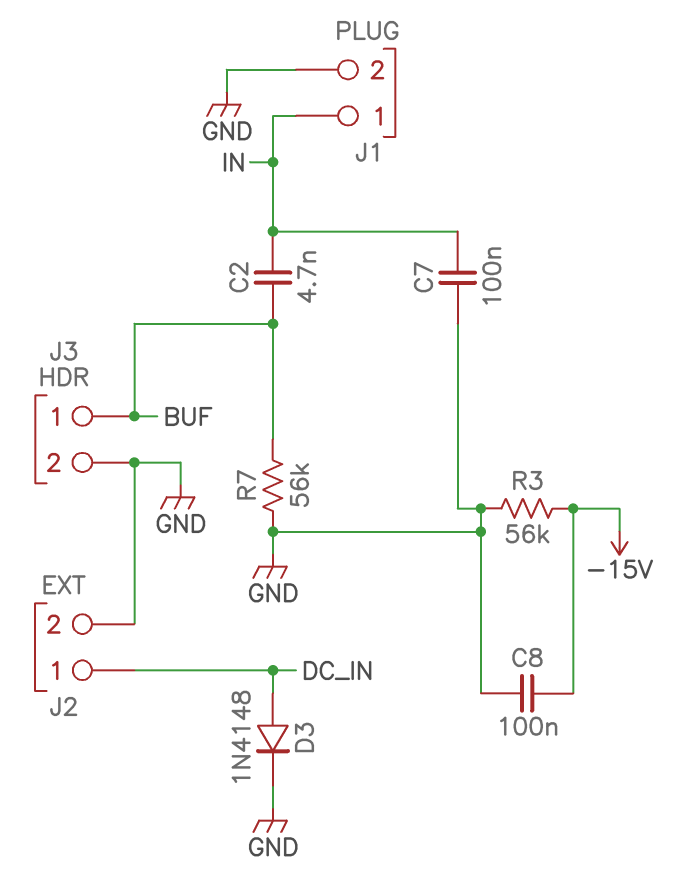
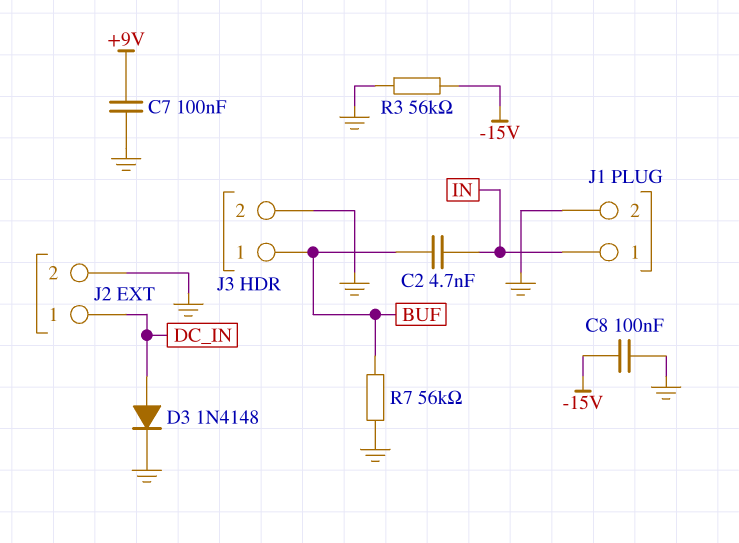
C7: 100nF (GND, IN) -> 100nF (+9V, GND)

